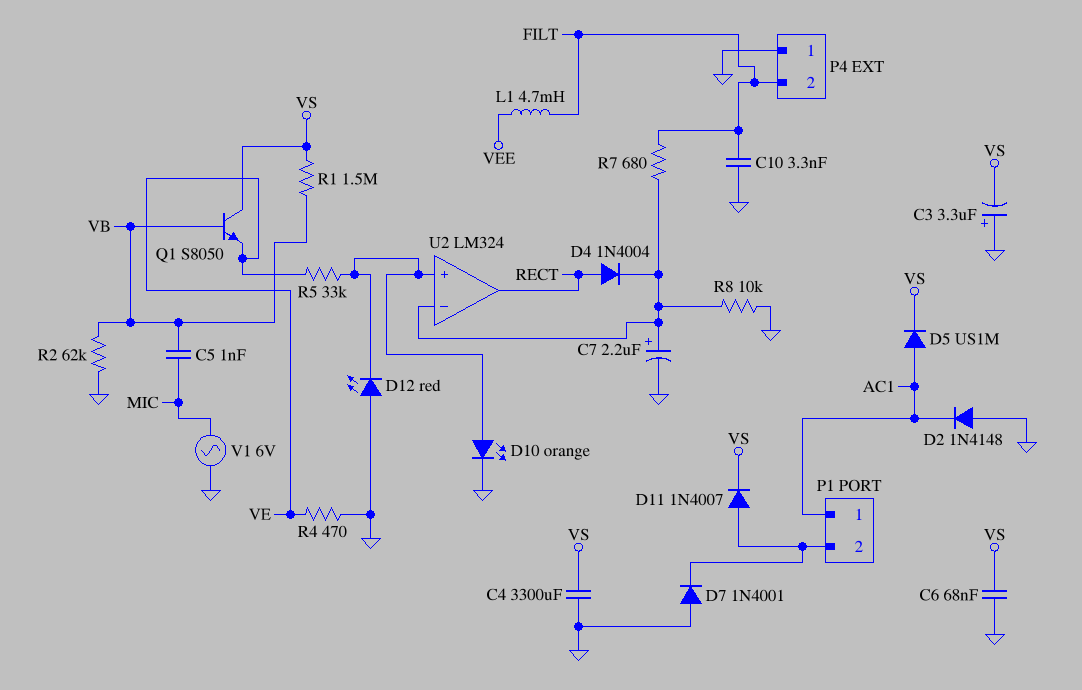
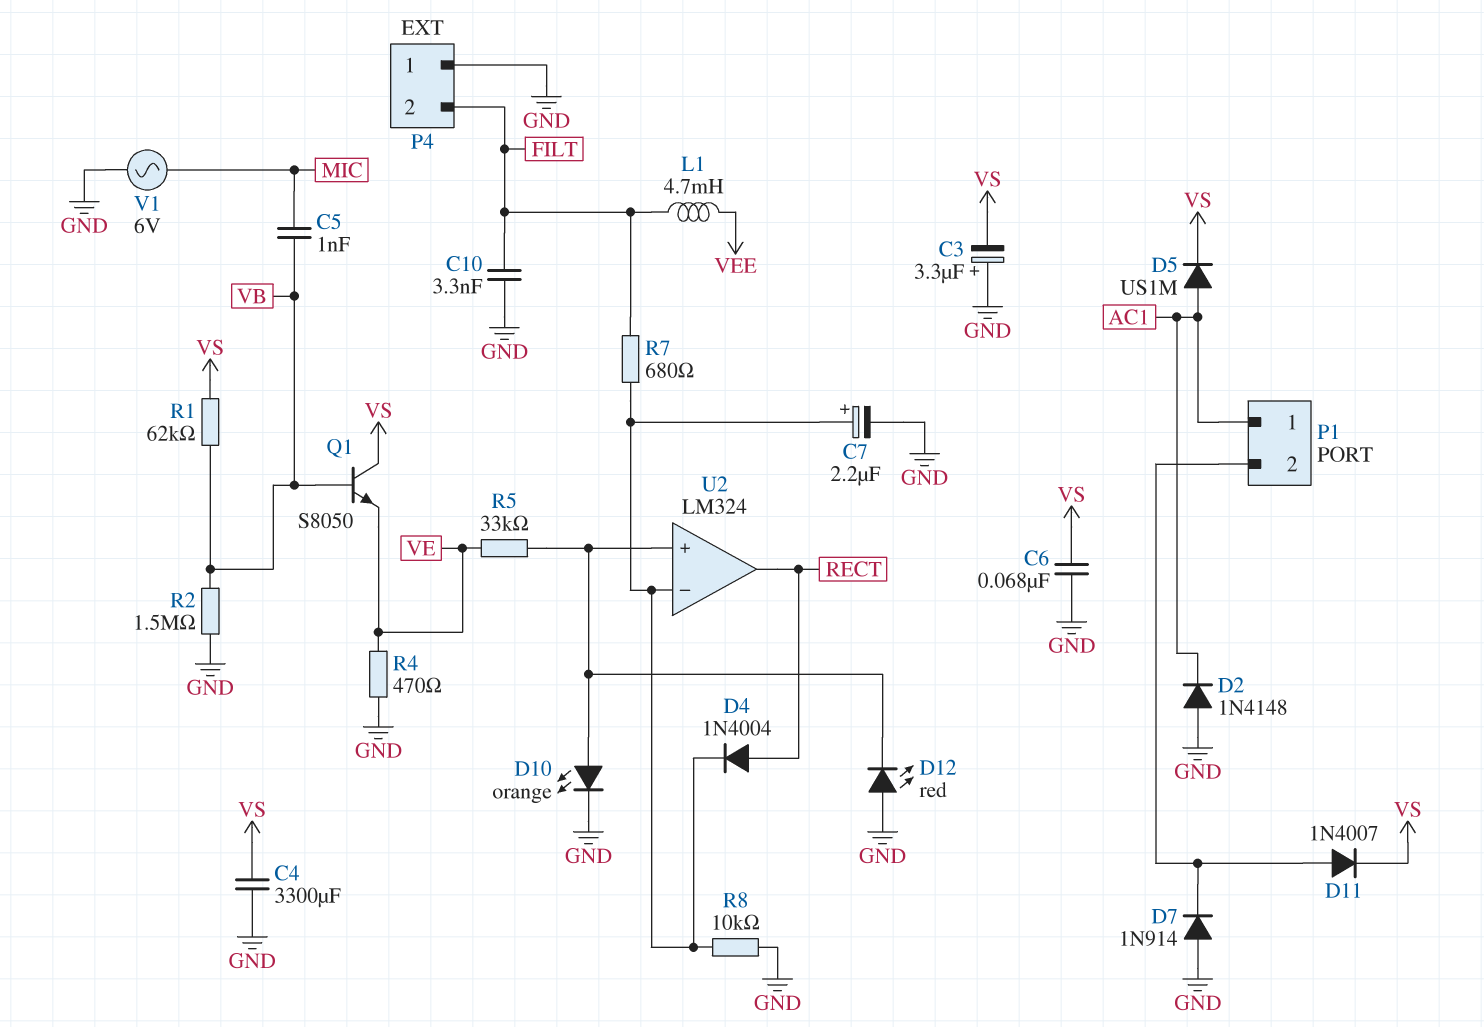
D7: diode 1N4001 (A GND, K P1/2) -> diode 1N914 (A GND, K P1/2)
R1: 1.5M (VB, VS) -> 62k (VB, VS)
R2: 62k (GND, VB) -> 1.5M (GND, VB)

